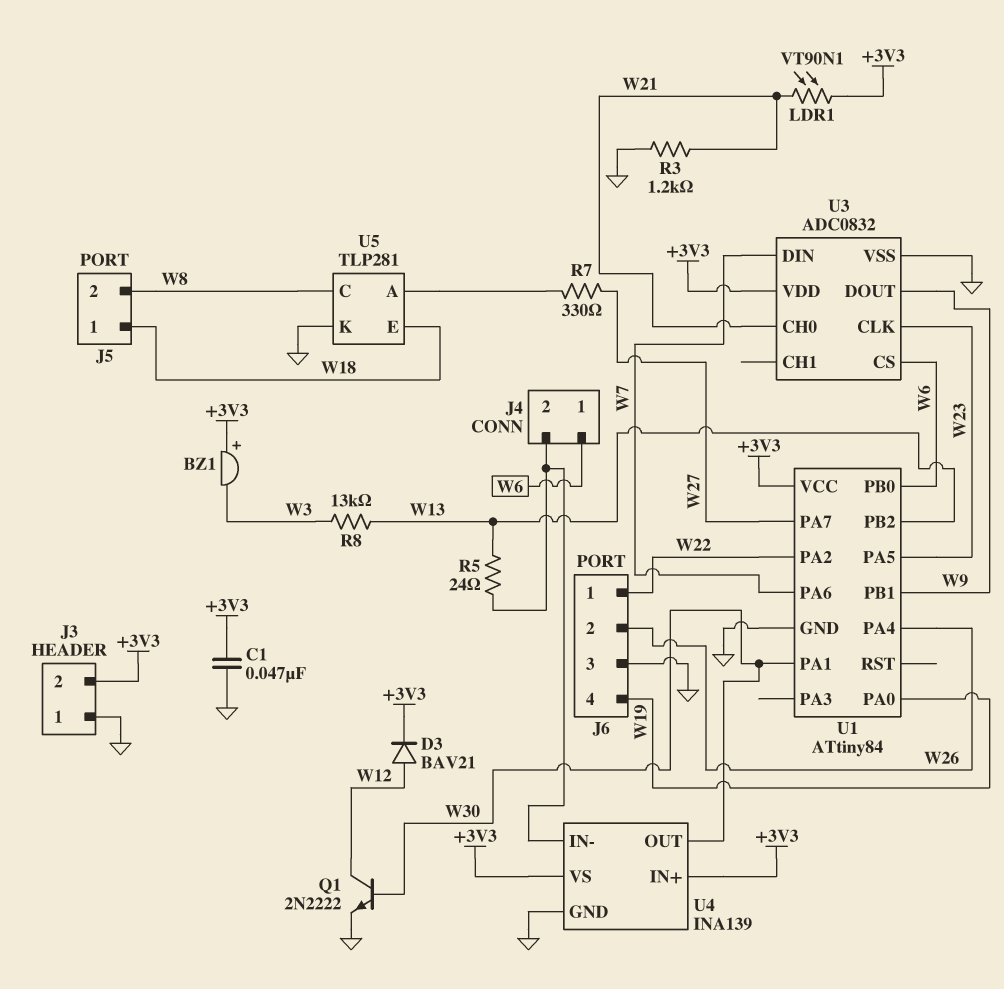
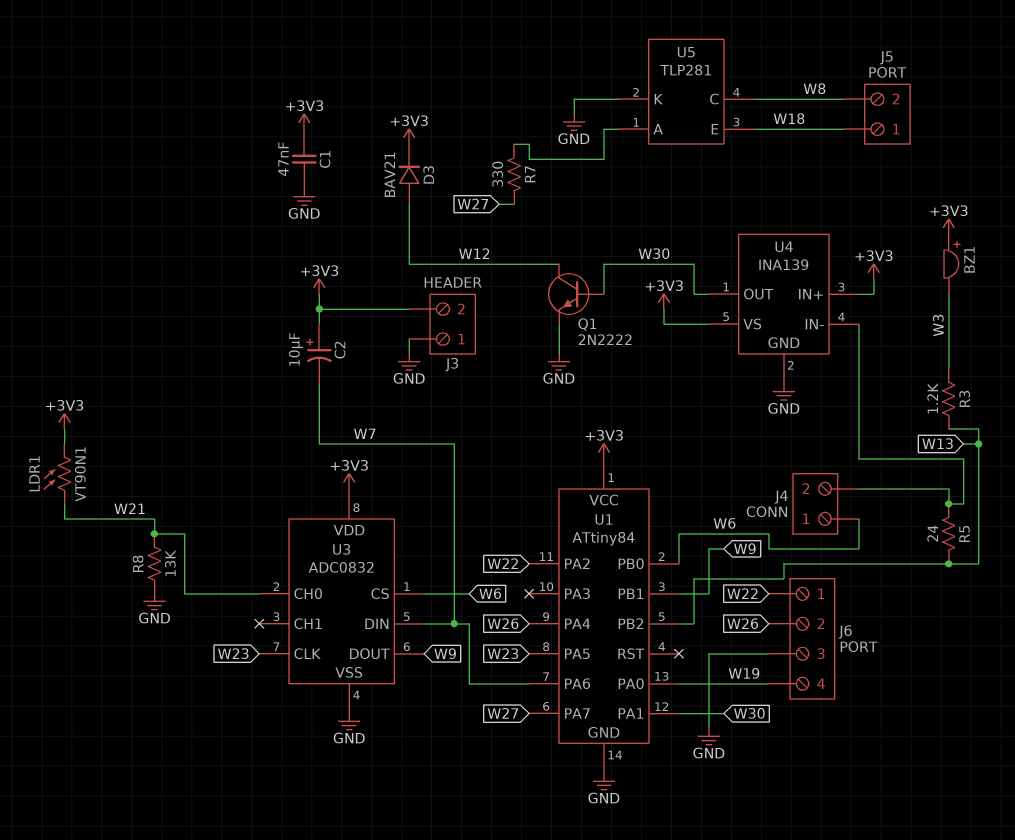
C2: none -> 10uF (plus +3V3, minus W7)
R3: 1.2k (GND, W21) -> 1.2k (W3, W13)
R8: 13k (W3, W13) -> 13k (GND, W21)

